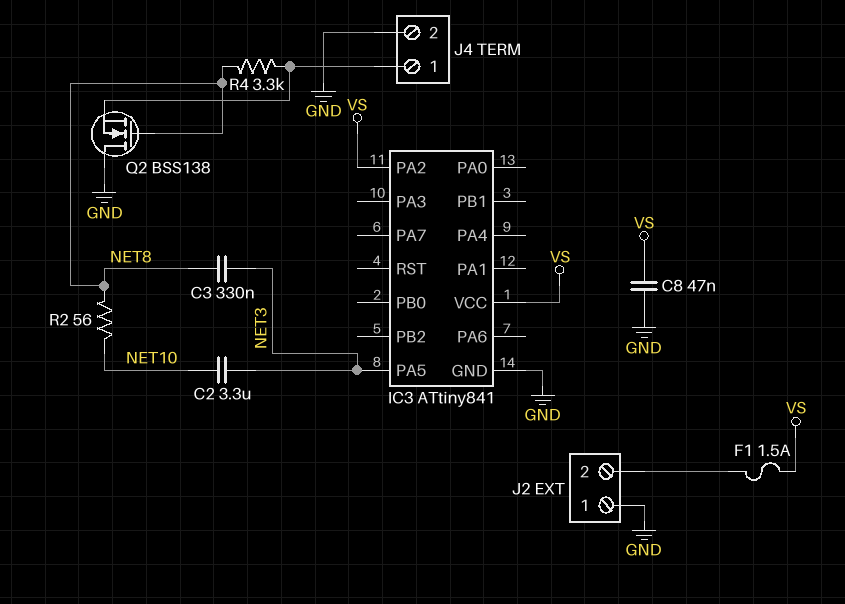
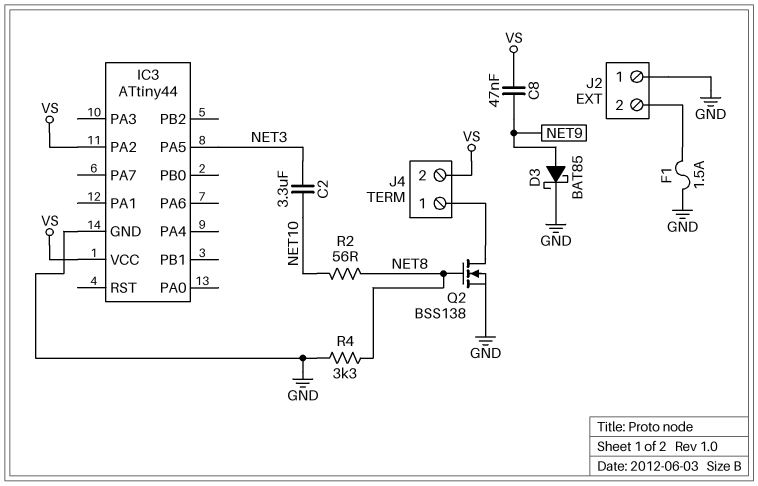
C3: 330nF (NET3, NET8) -> none
C8: 47nF (GND, VS) -> 47nF (NET9, VS)
D3: none -> schottky BAT85 (A NET9, K GND)
F1: 1.5A (J2/2, VS) -> 1.5A (GND, J2/2)
IC3: ATtiny841 -> ATtiny44
J4 pin 2: GND -> VS
Q2: NMOS BSS138 (G NET8, D GND, S J4/1) -> NMOS BSS138 (G NET8, D J4/1, S GND)
R4: 3.3k (J4/1, NET8) -> 3.3k (GND, NET8)

